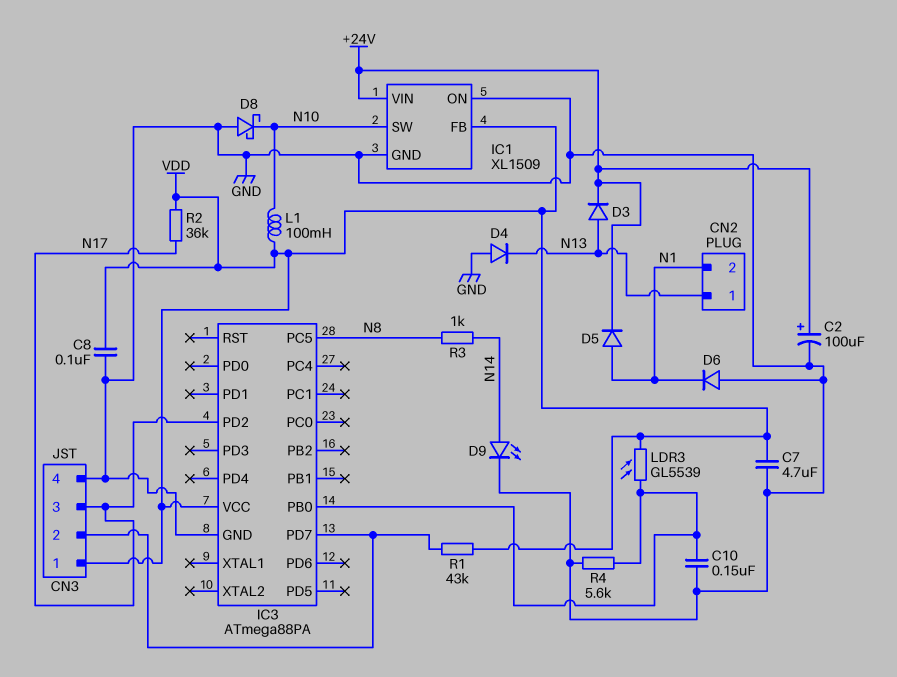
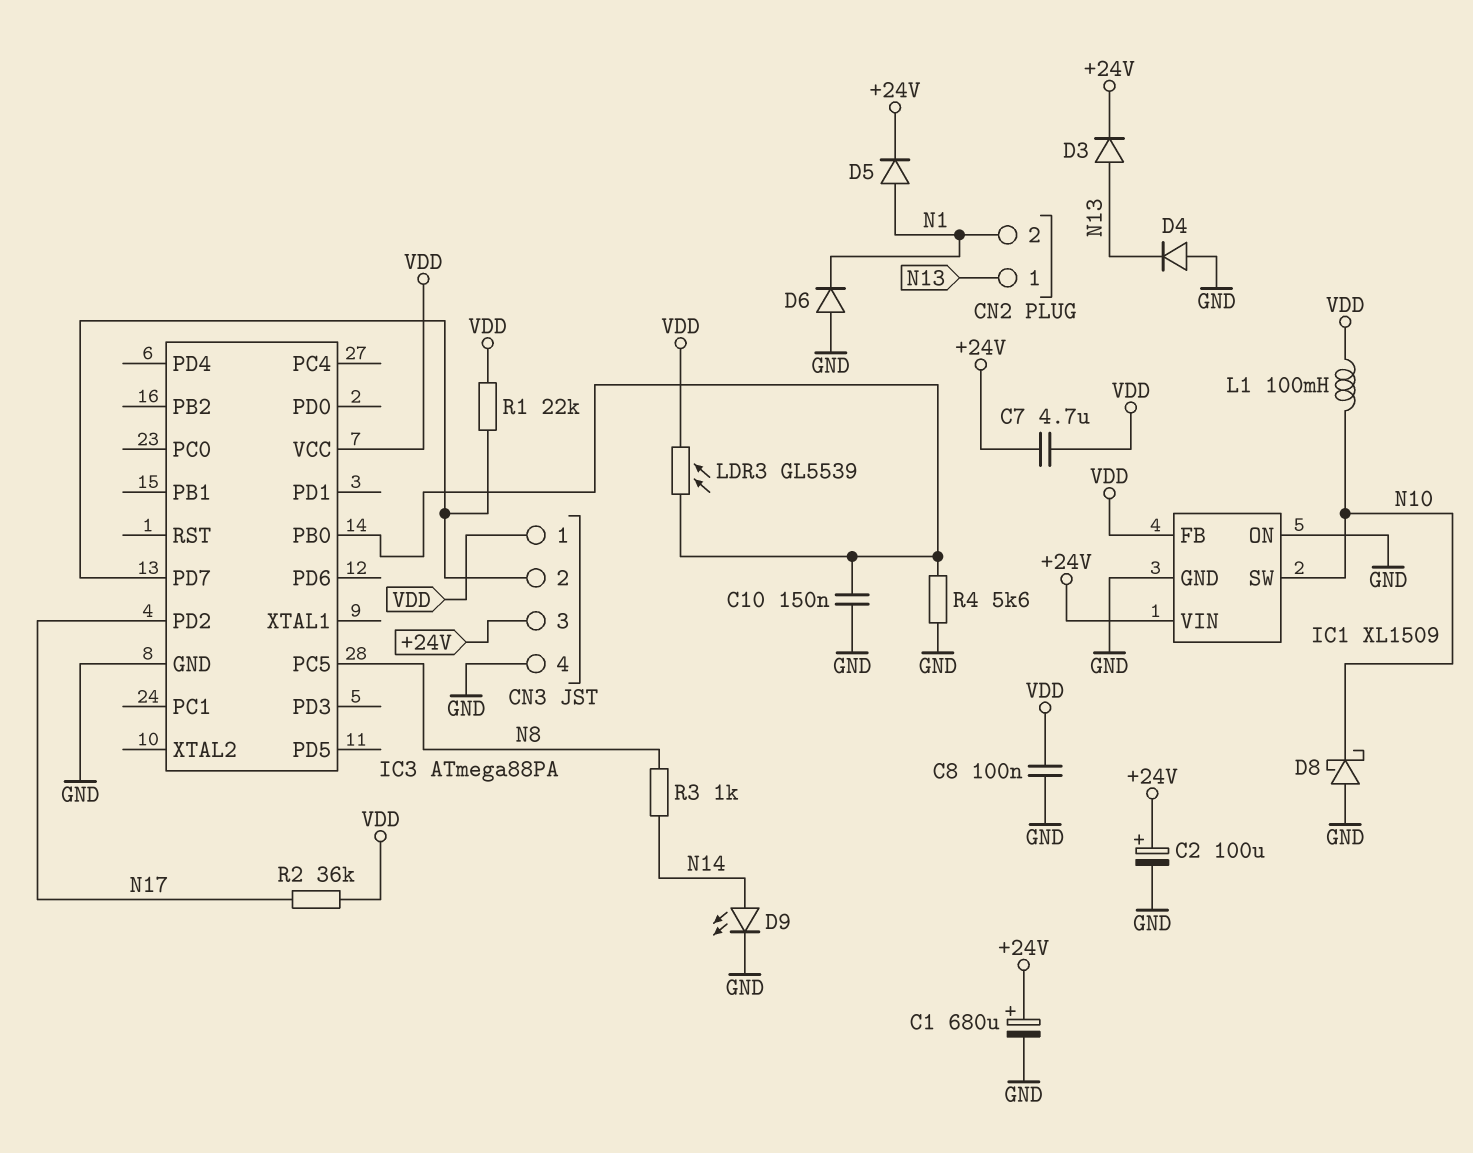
C1: none -> 680uF (plus +24V, minus GND)
C7: 4.7uF (GND, VDD) -> 4.7uF (+24V, VDD)
CN3 pin 3: N17 -> +24V
R1: 43k (CN3/2, VDD) -> 22k (CN3/2, VDD)

